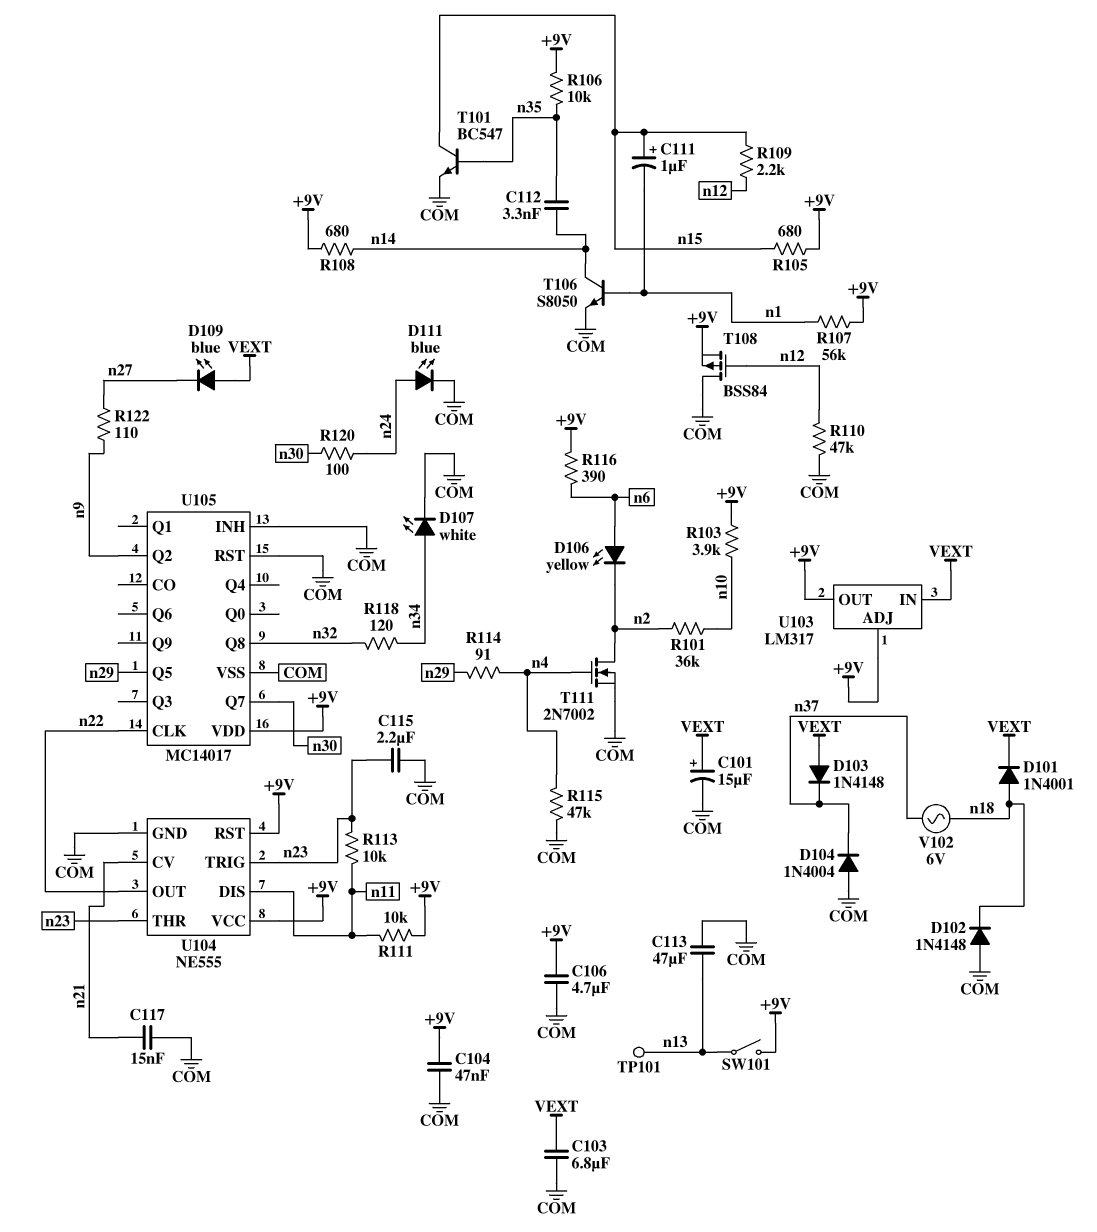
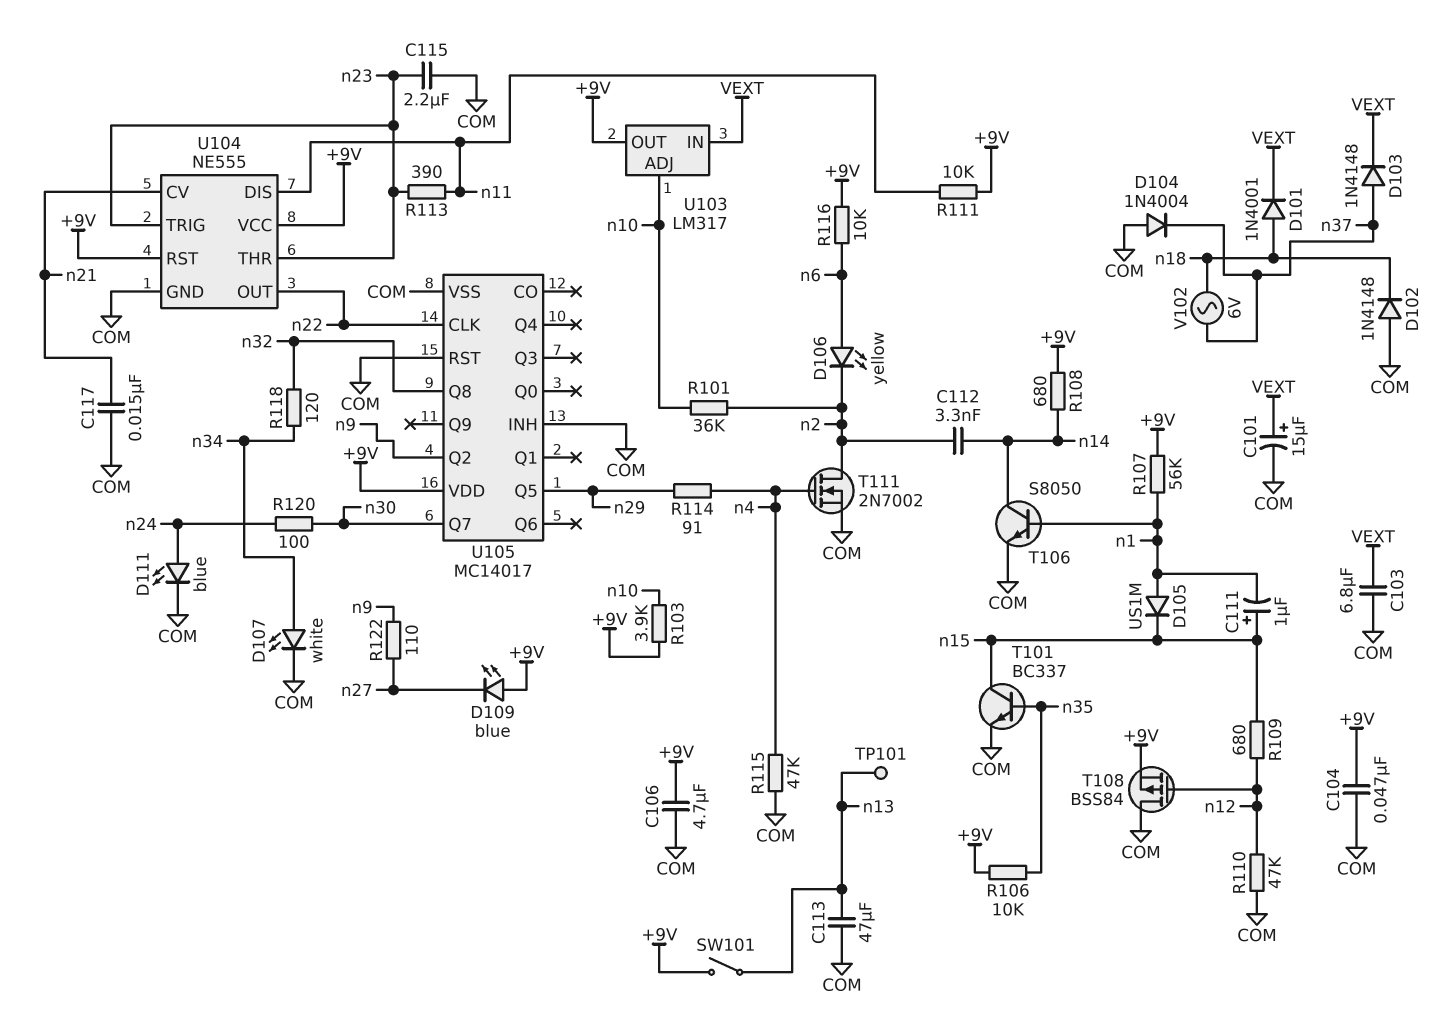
C112: 3.3nF (n14, n35) -> 3.3nF (n2, n14)
D103: diode 1N4148 (A VEXT, K n37) -> diode 1N4148 (A n37, K VEXT)
D105: none -> diode US1M (A n1, K n15)
D109: LED blue (A VEXT, K n27) -> LED blue (A +9V, K n27)
R105: 680 (+9V, n15) -> none
R109: 2.2k (n12, n15) -> 680 (n12, n15)
R113: 10k (n11, n23) -> 390 (n11, n23)
R116: 390 (+9V, n6) -> 10k (+9V, n6)
T101: NPN BC547 (B n35, C n15, E COM) -> NPN BC337 (B n35, C n15, E COM)
U103 pin ADJ: +9V -> n10

